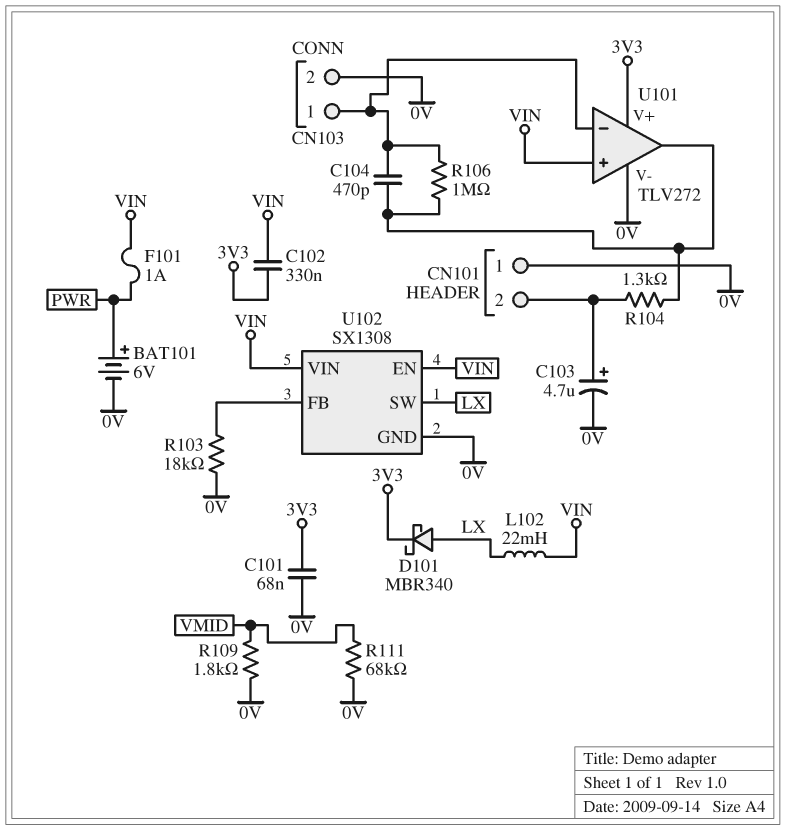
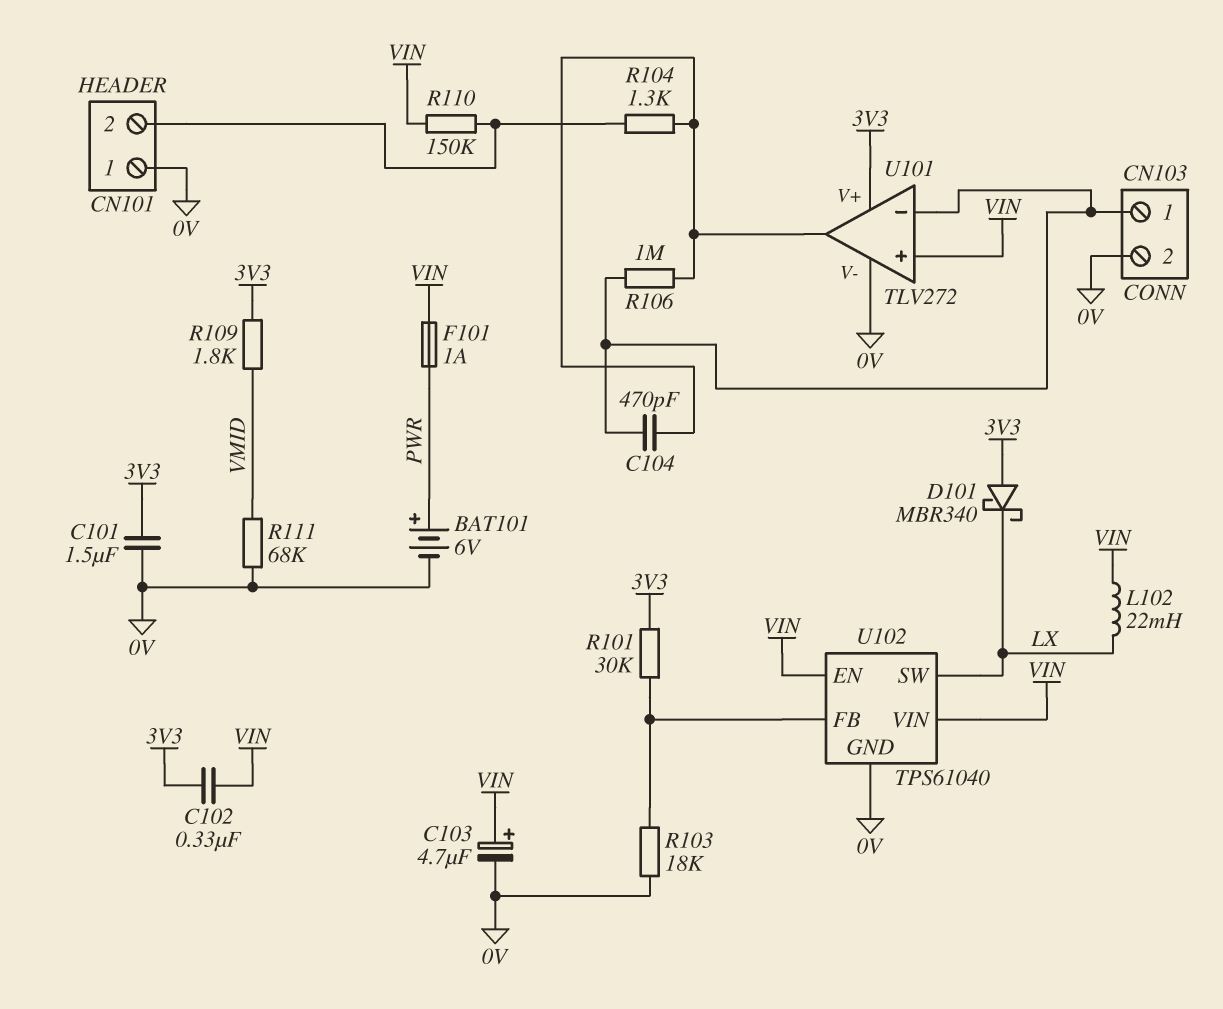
C101: 68nF (0V, 3V3) -> 1.5uF (0V, 3V3)
C103: 4.7uF (plus CN101/2, minus 0V) -> 4.7uF (plus VIN, minus 0V)
D101: schottky MBR340 (A LX, K 3V3) -> schottky MBR340 (A 3V3, K LX)
R101: none -> 30k (3V3, U102/FB)
R109: 1.8k (0V, VMID) -> 1.8k (3V3, VMID)
R110: none -> 150k (CN101/2, VIN)
U102: SX1308 -> TPS61040

